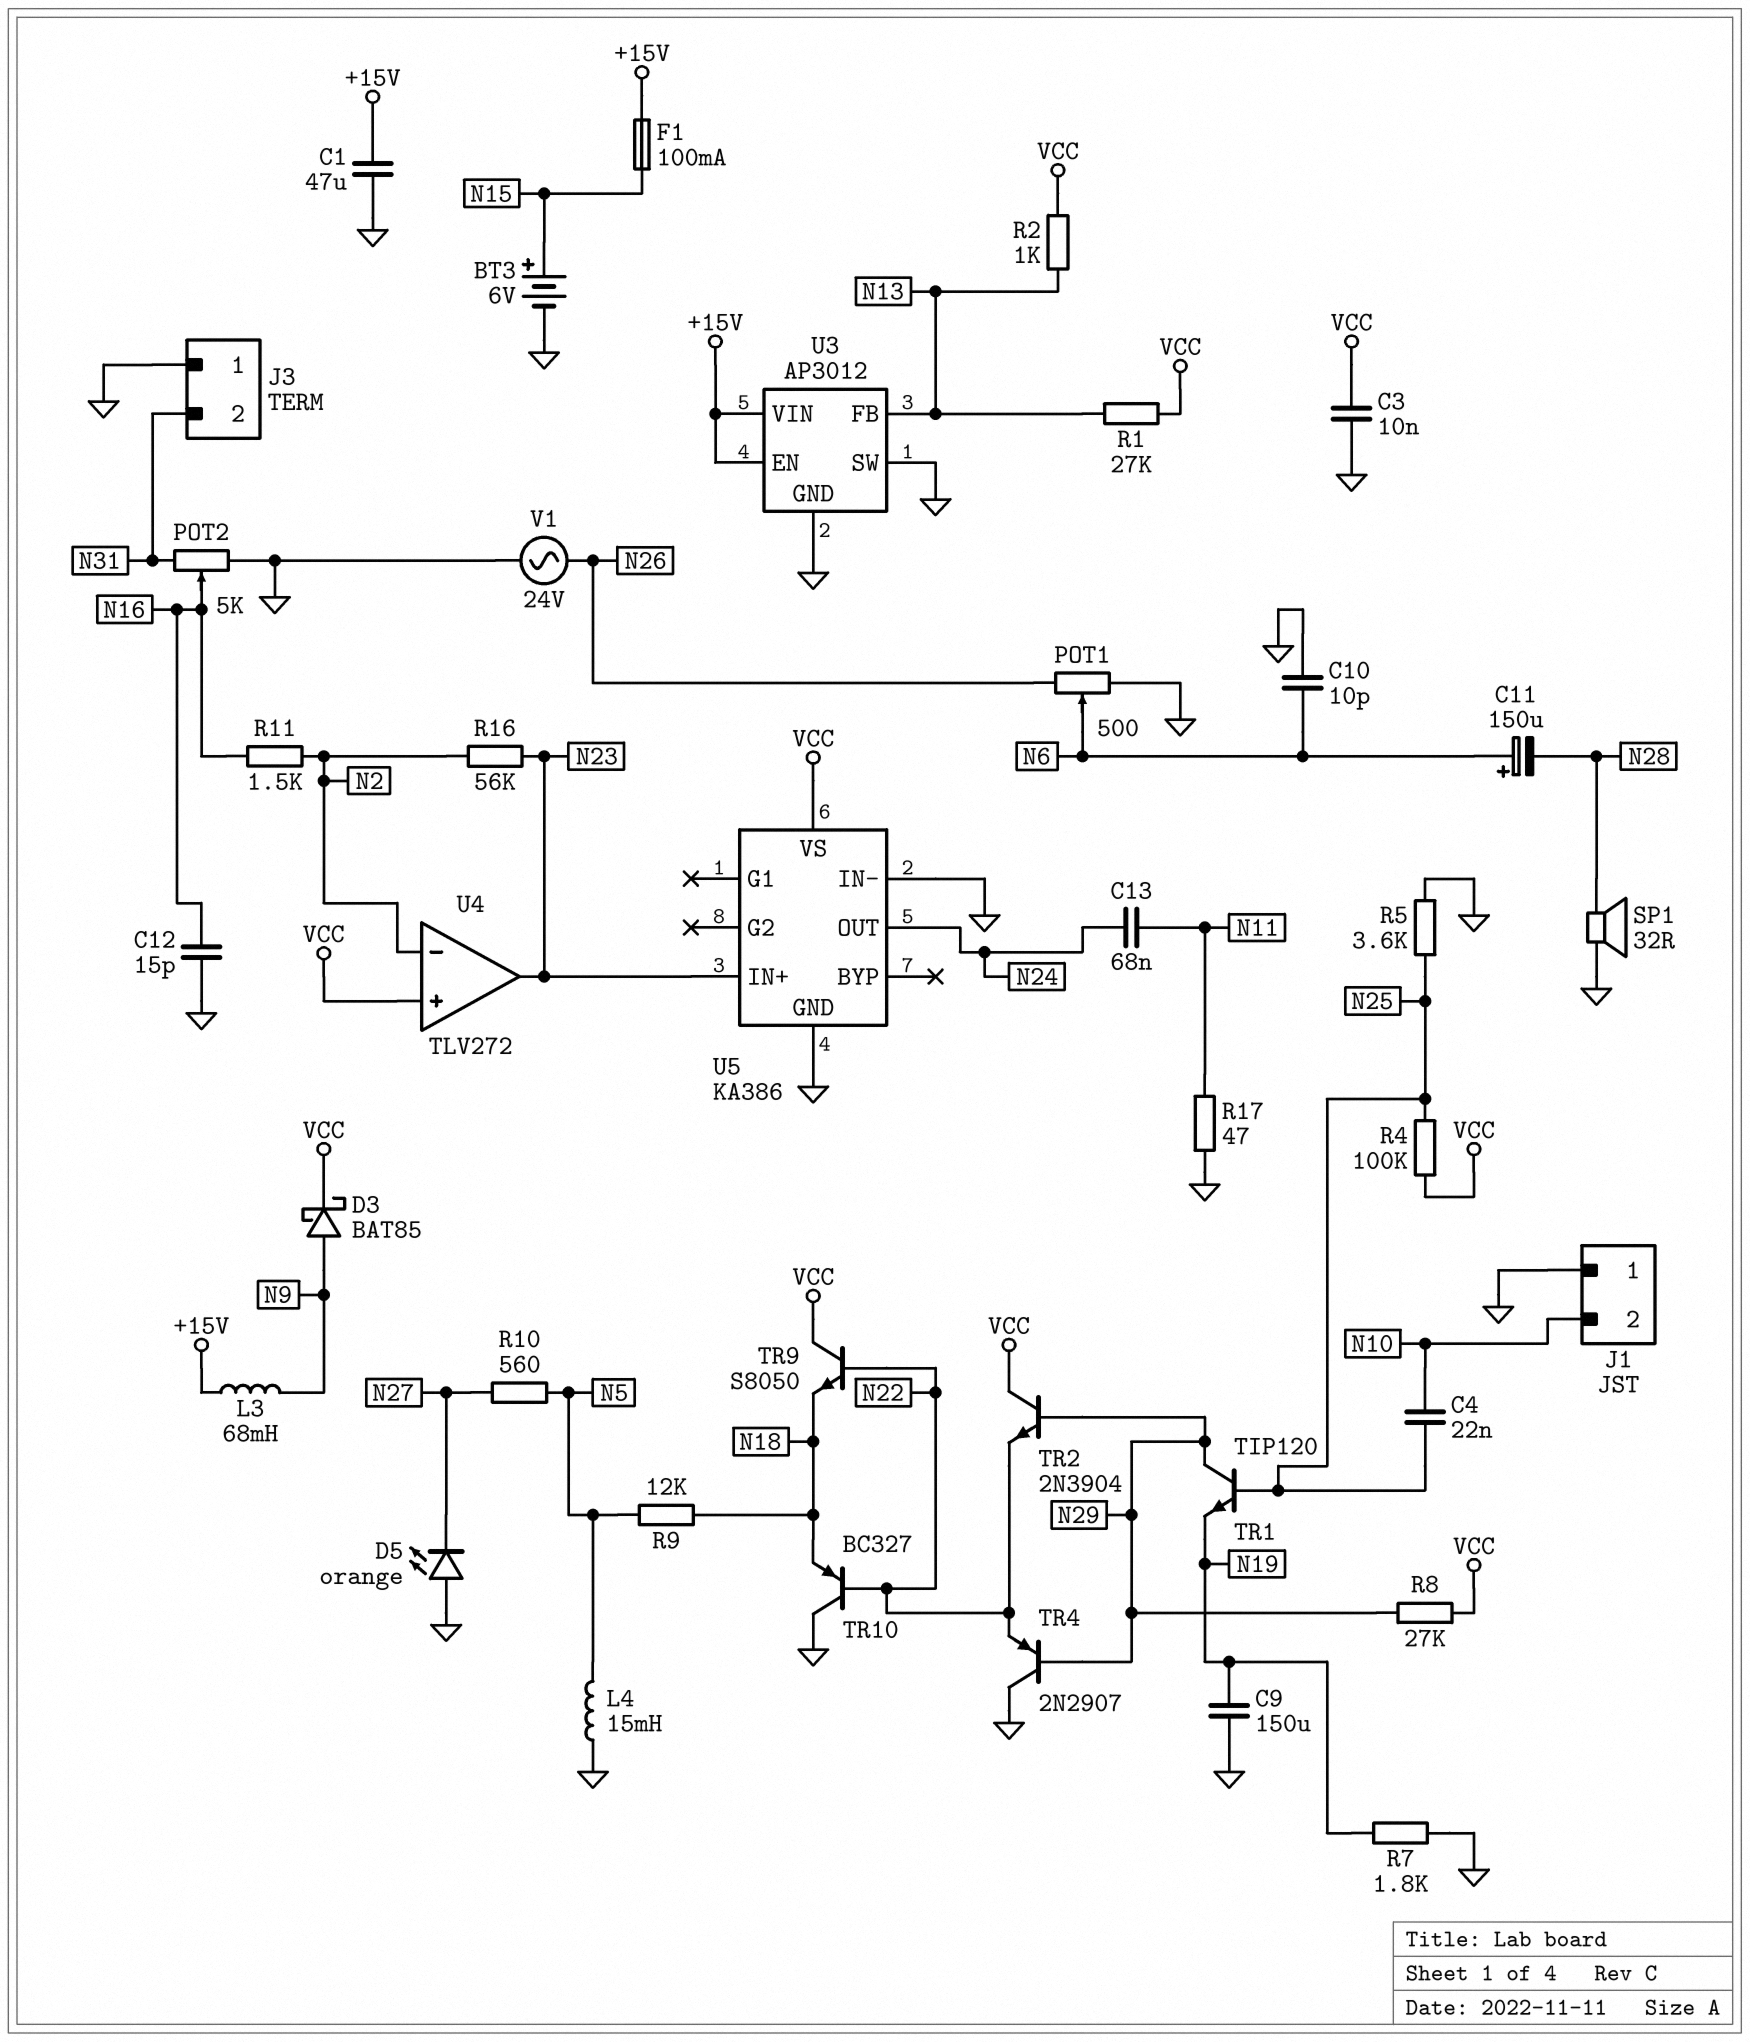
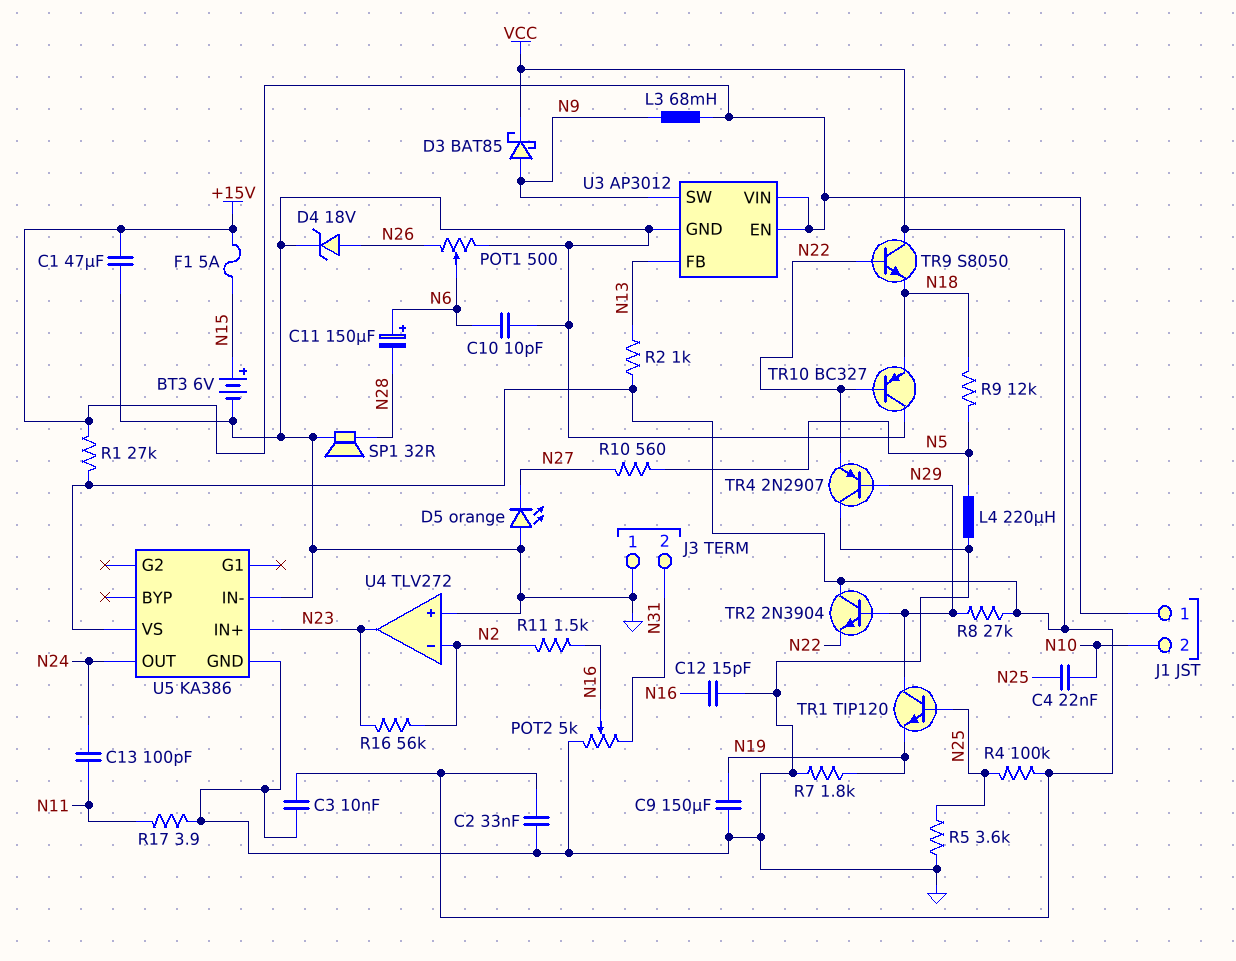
C2: none -> 33nF (GND, VCC)
C13: 68nF (N11, N24) -> 100pF (N11, N24)
D4: none -> zener 18V (A N26, K GND)
F1: 100mA (+15V, N15) -> 5A (+15V, N15)
J1 pin 1: GND -> +15V
L4: 15mH (GND, N5) -> 220uH (GND, N5)
R1: 27k (N13, VCC) -> 27k (+15V, VCC)
R17: 47 (GND, N11) -> 3.9 (GND, N11)
U3 pin SW: GND -> N9
U4 pin in+: VCC -> GND
V1: AC 24V (GND, N26) -> none

